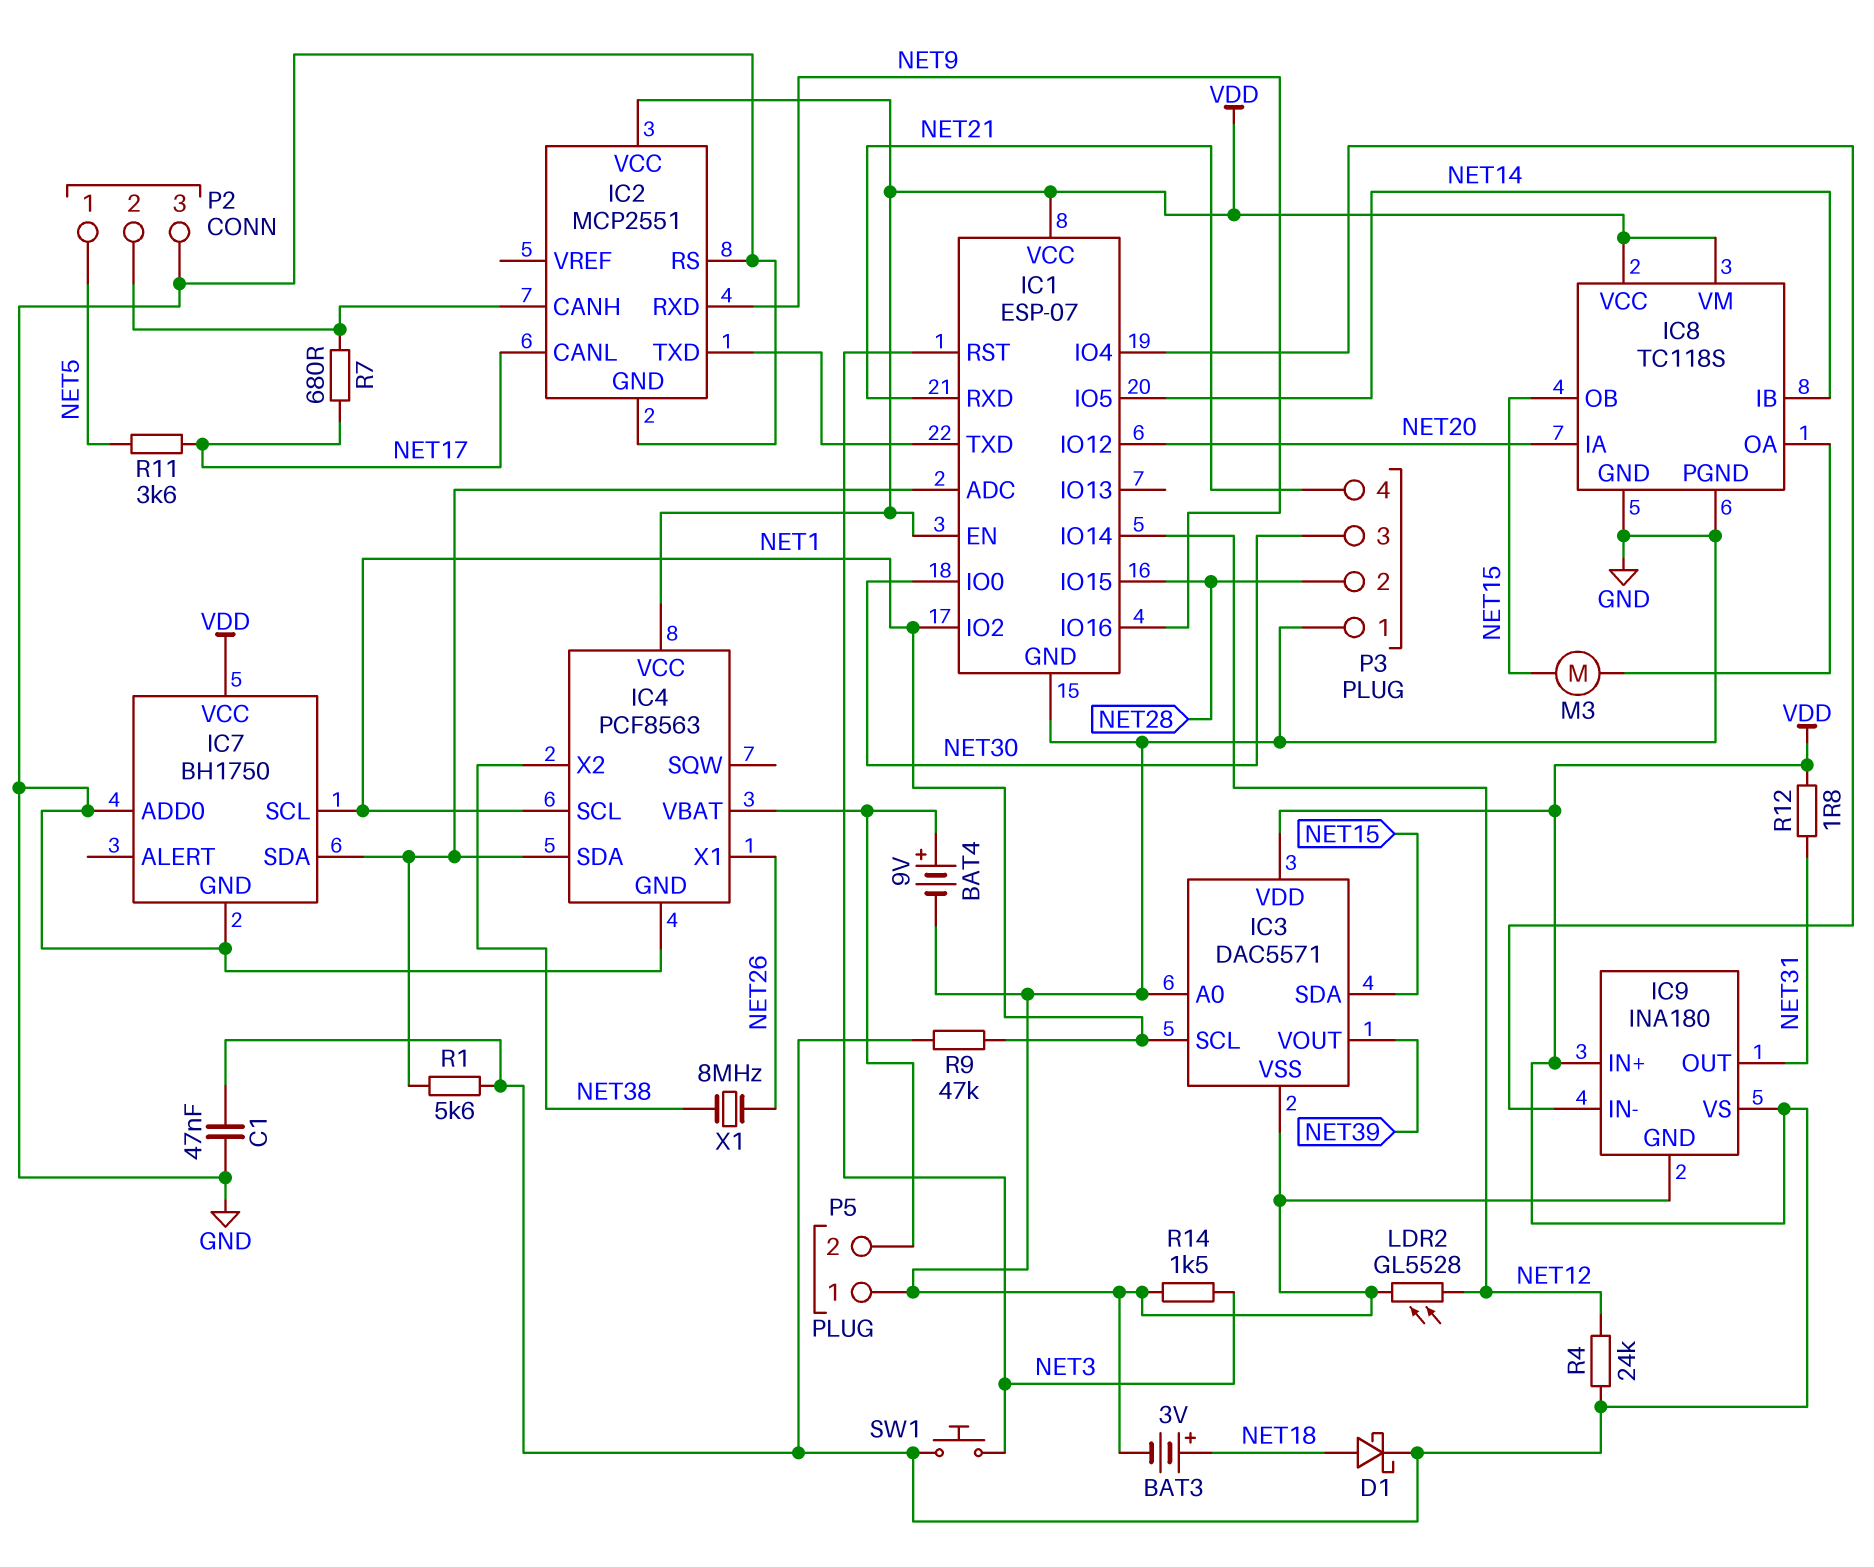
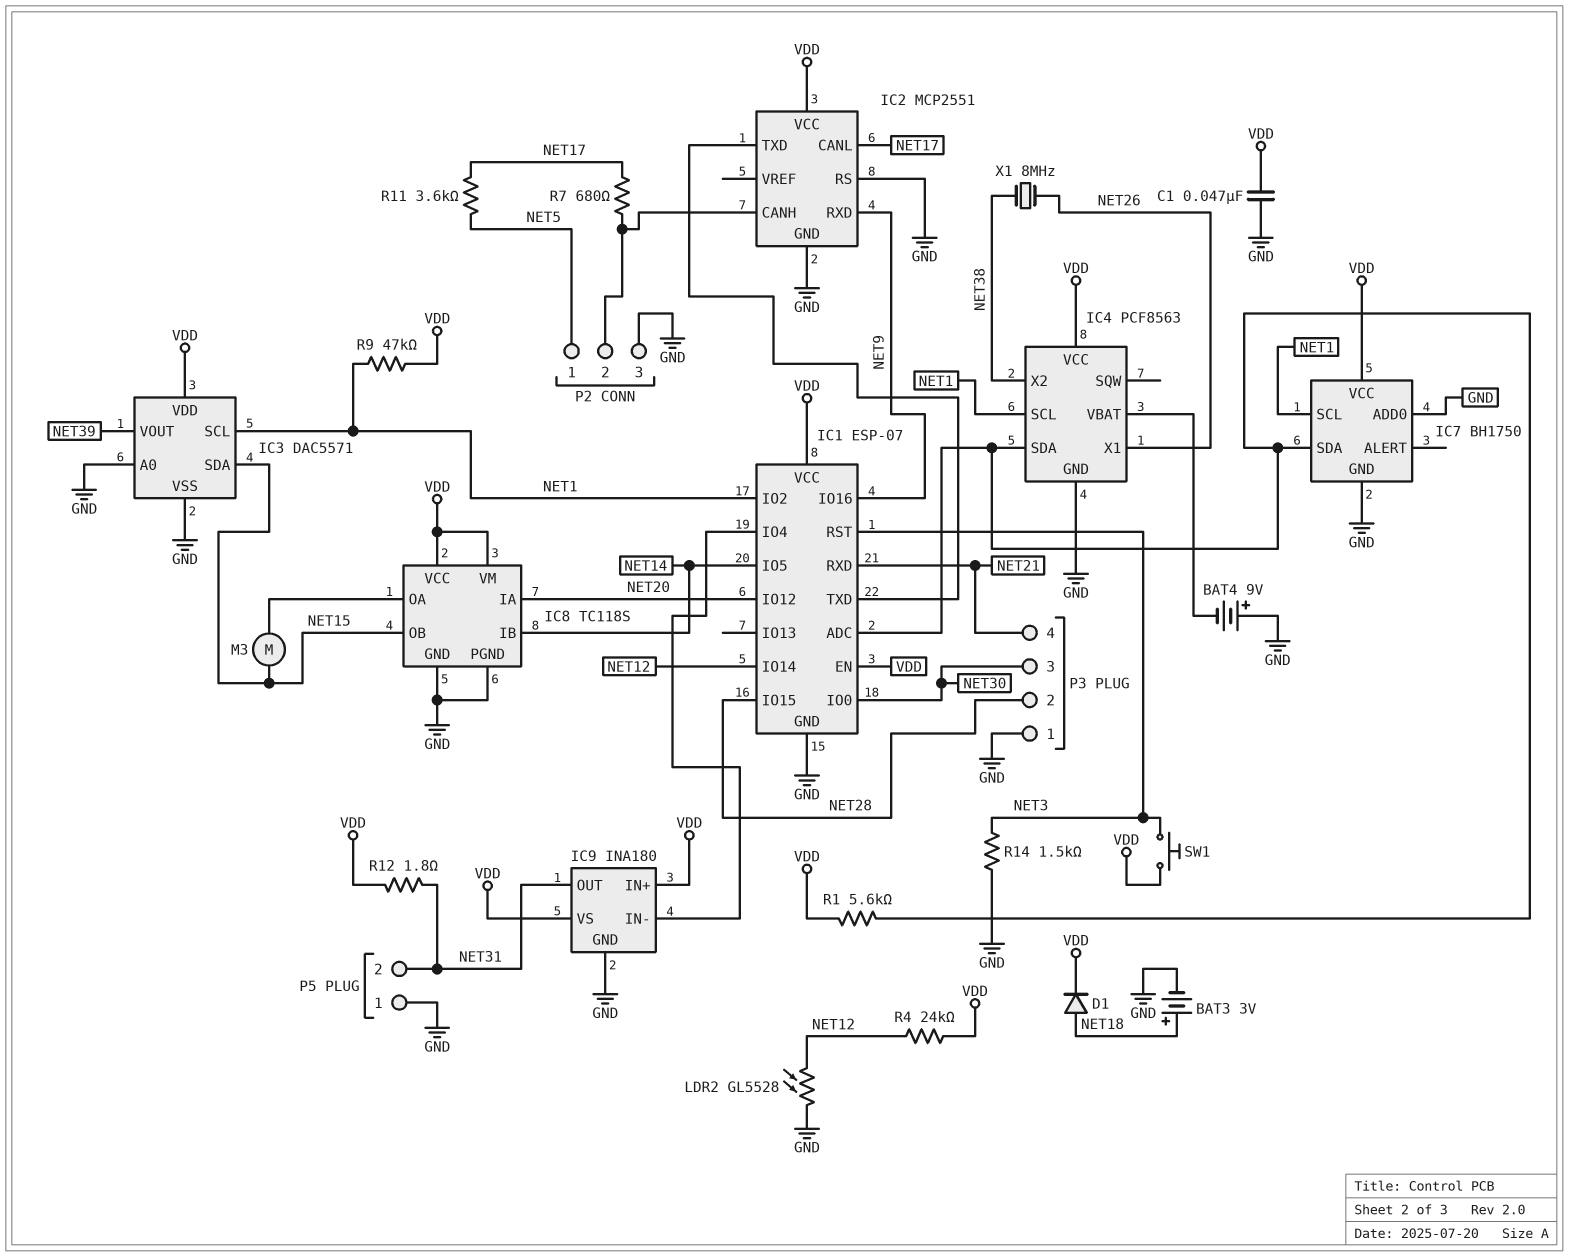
BAT4: 9V (plus IC4/VBAT, minus GND) -> 9V (plus GND, minus IC4/VBAT)
D1: schottky (A NET18, K VDD) -> diode (A NET18, K VDD)
P5 pin 2: IC4/VBAT -> NET31

